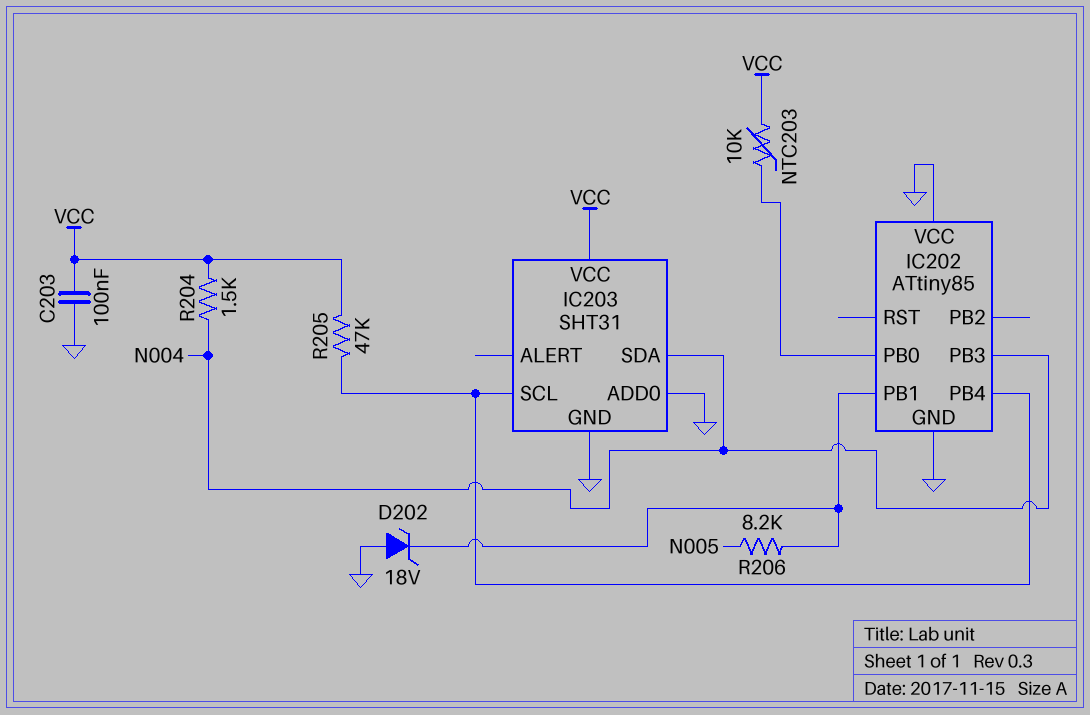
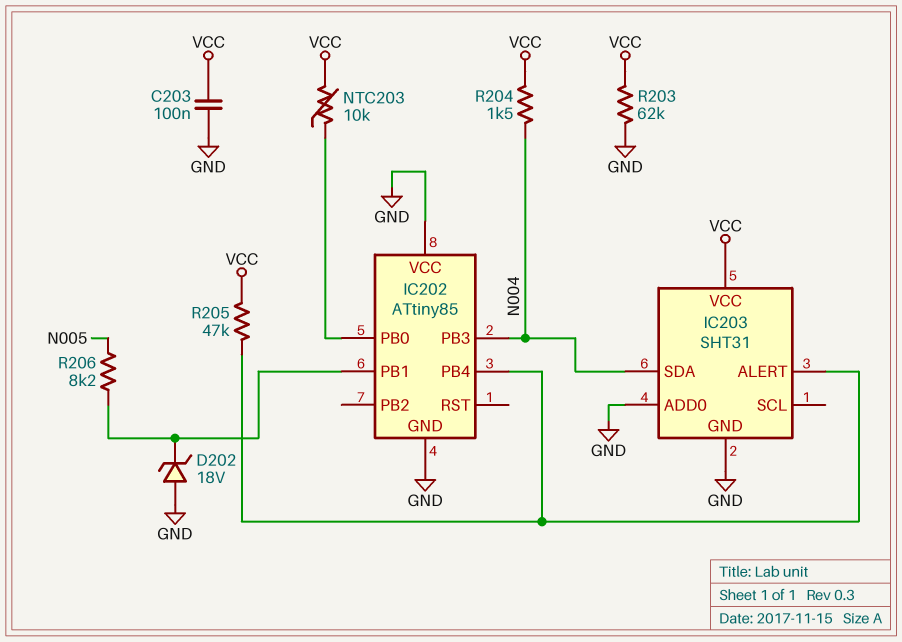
IC203 pin ALERT: none -> IC202/PB4
IC203 pin SCL: IC202/PB4 -> none
R203: none -> 62k (GND, VCC)

